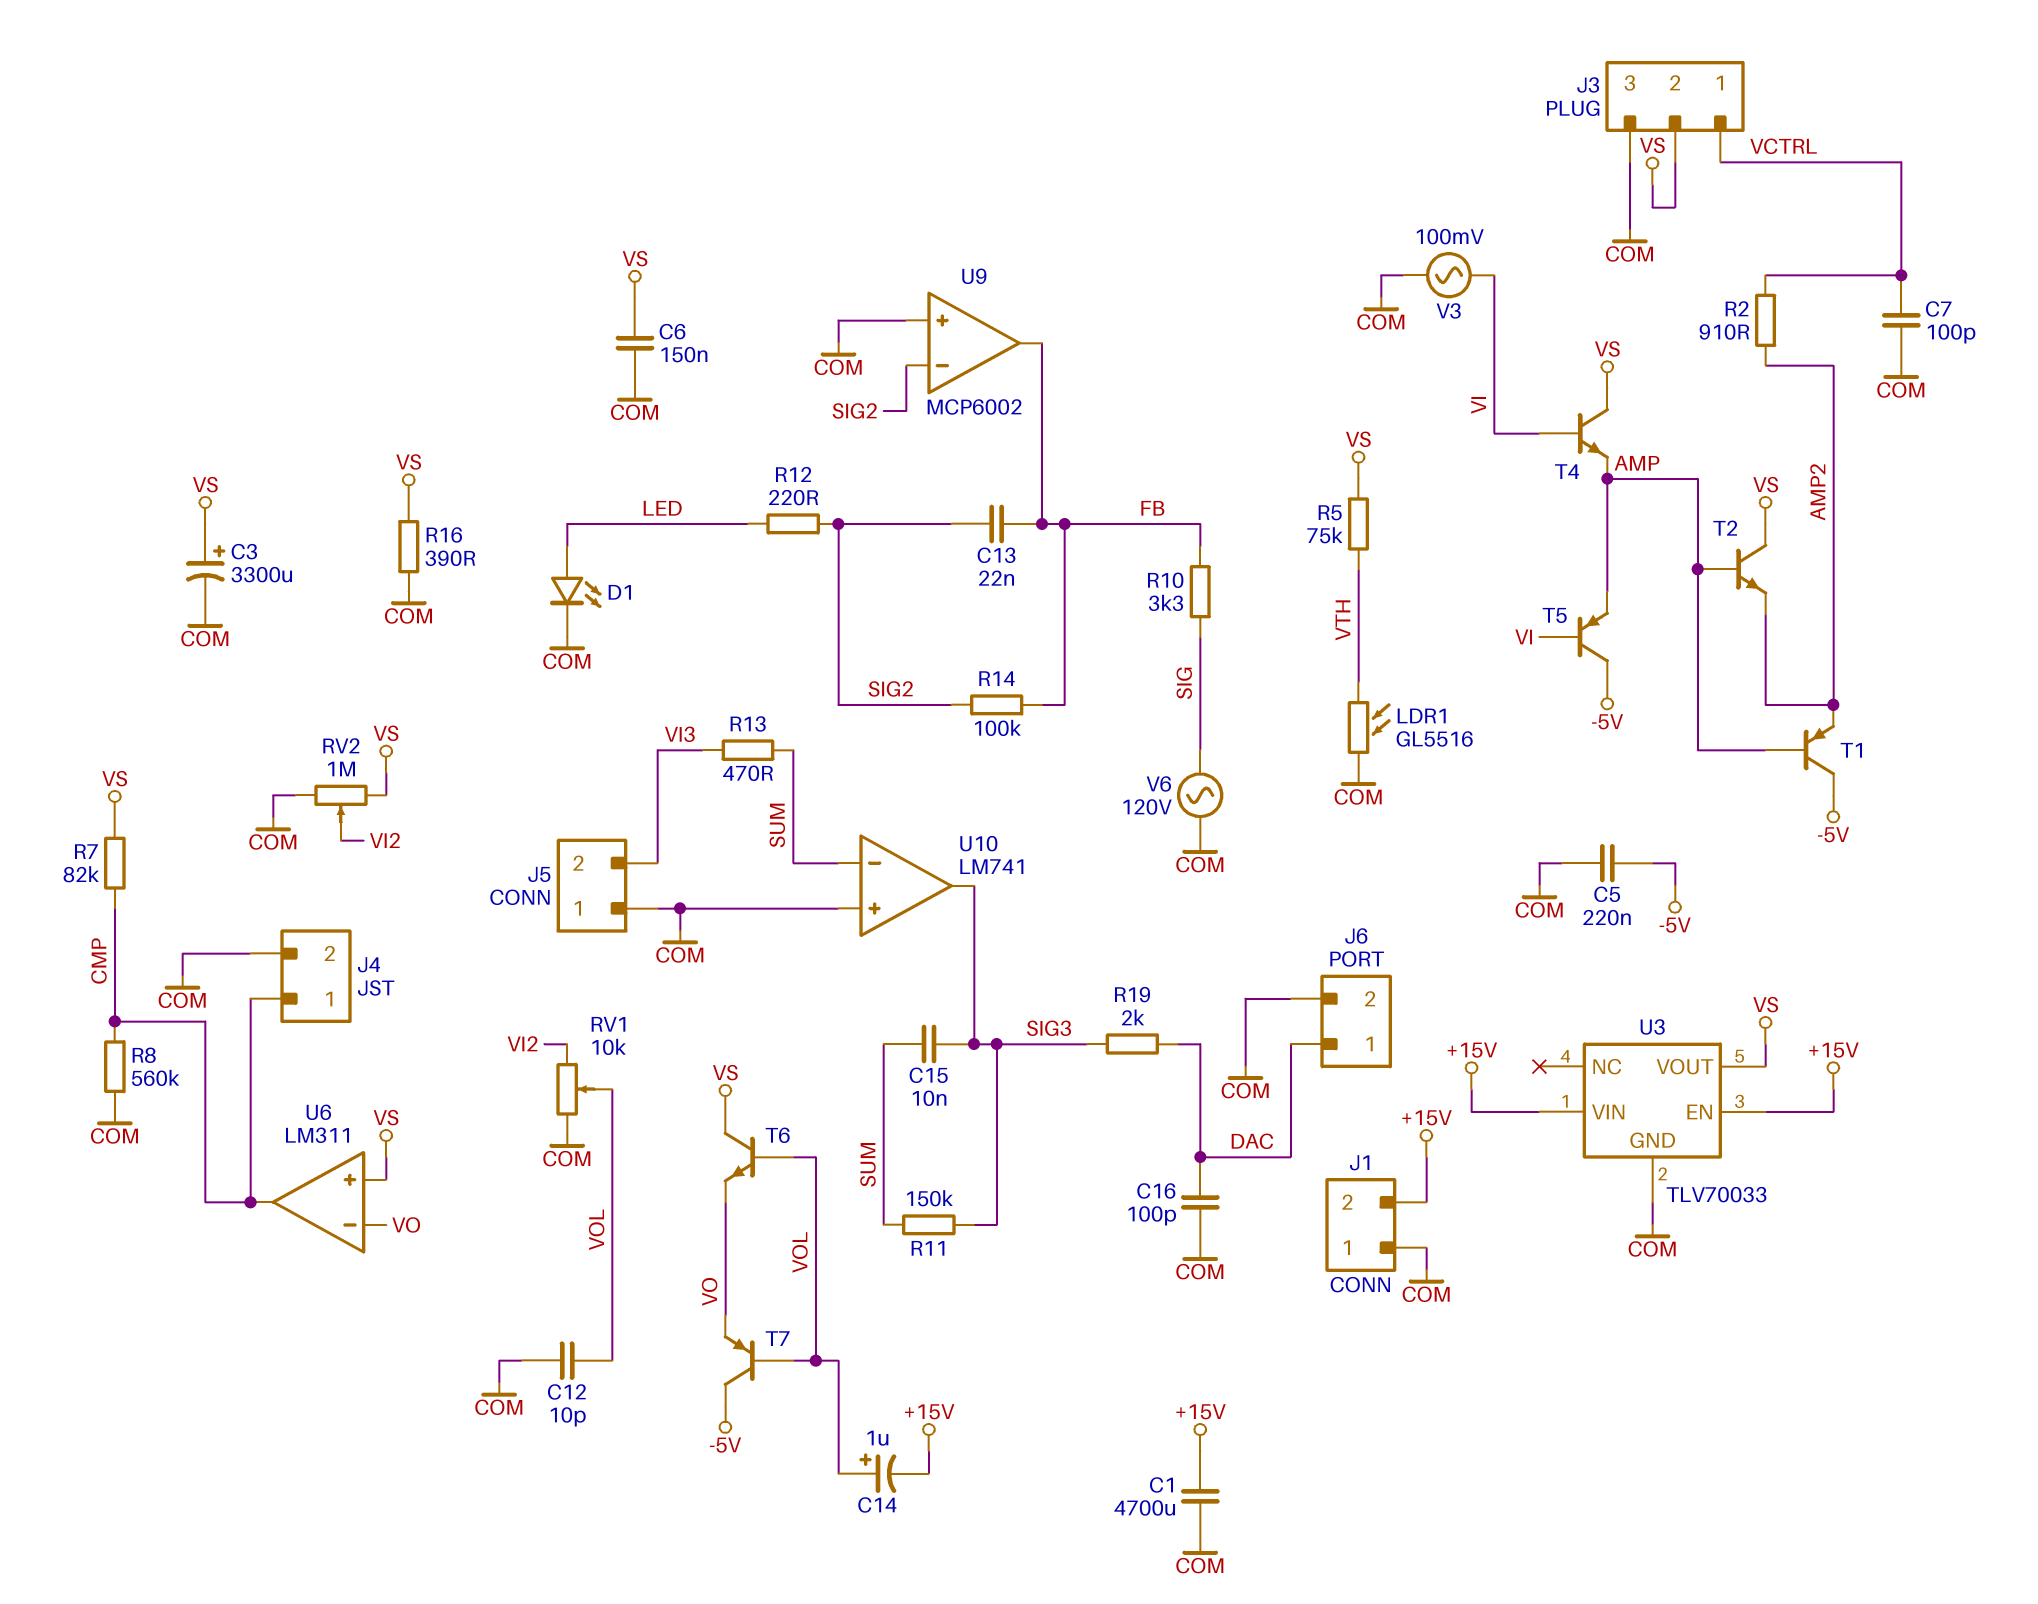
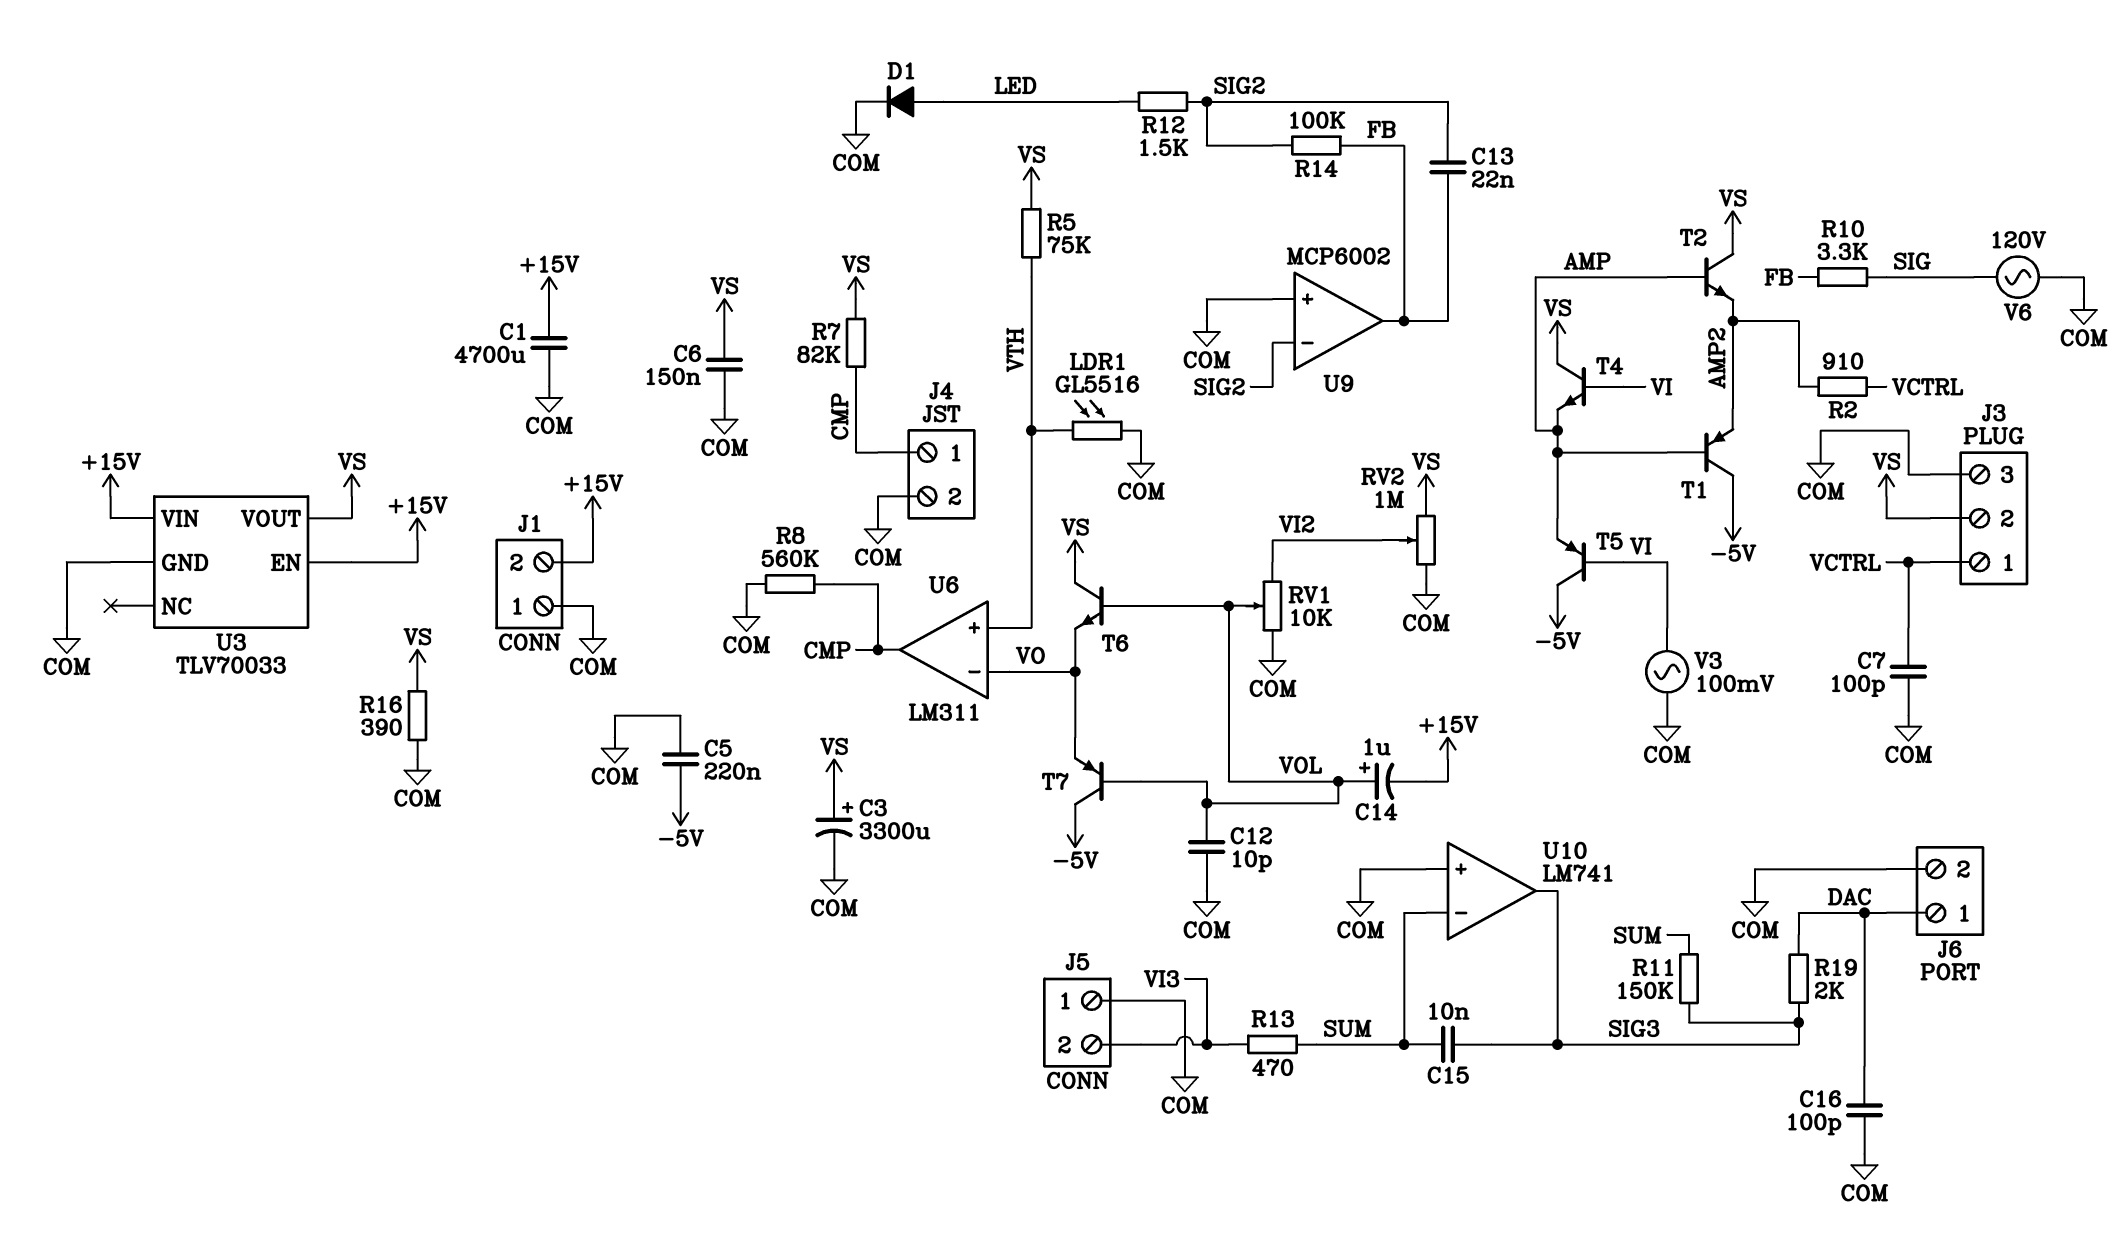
D1: LED (A LED, K COM) -> diode (A LED, K COM)
R12: 220 (LED, SIG2) -> 1.5k (LED, SIG2)
U6 pin in+: VS -> VTH

